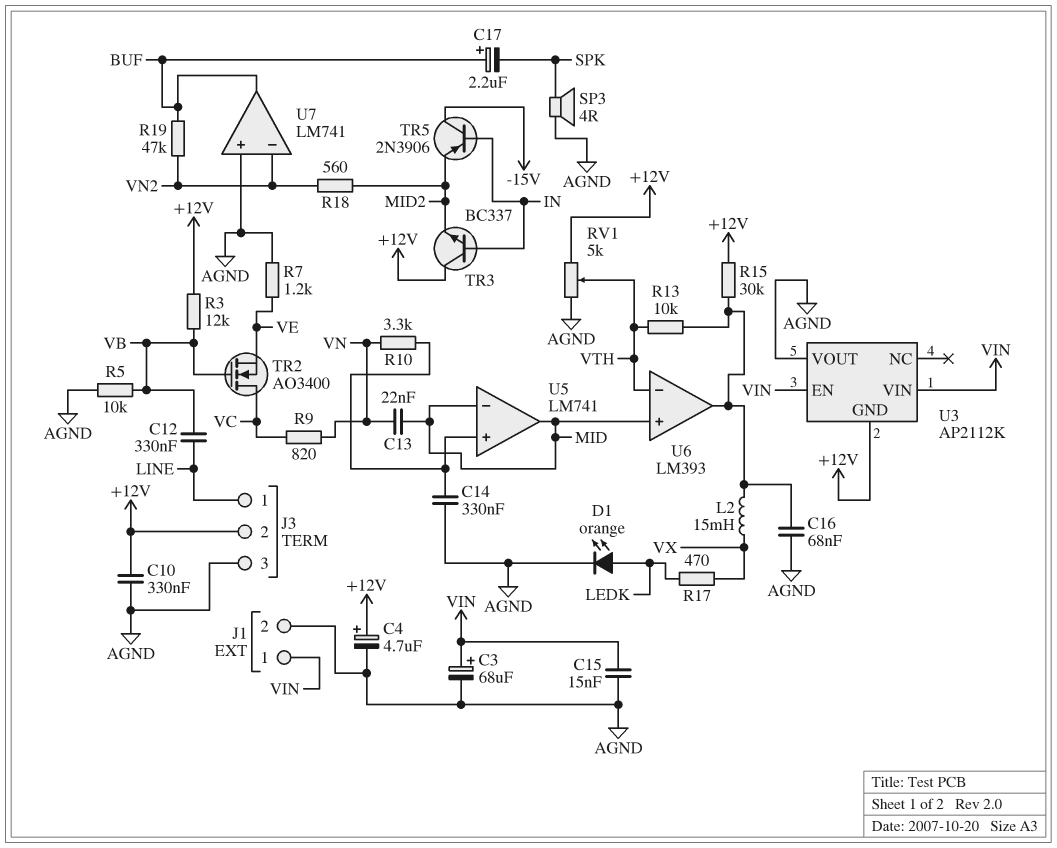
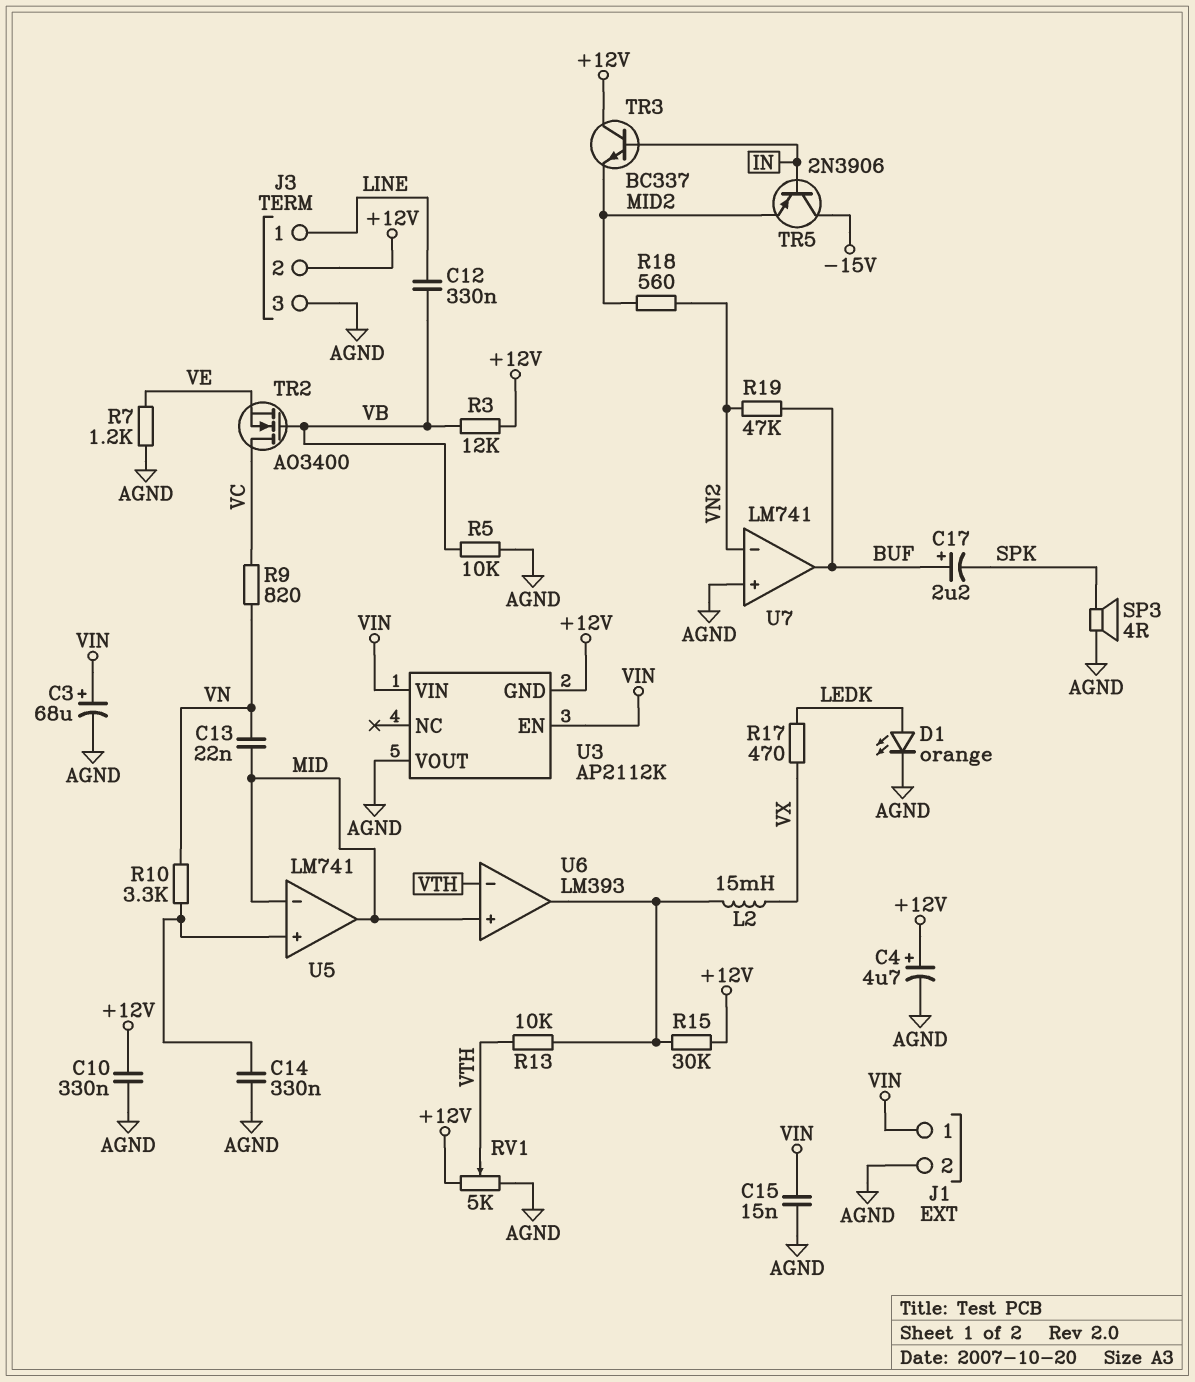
C16: 68nF (AGND, U6/out) -> none

